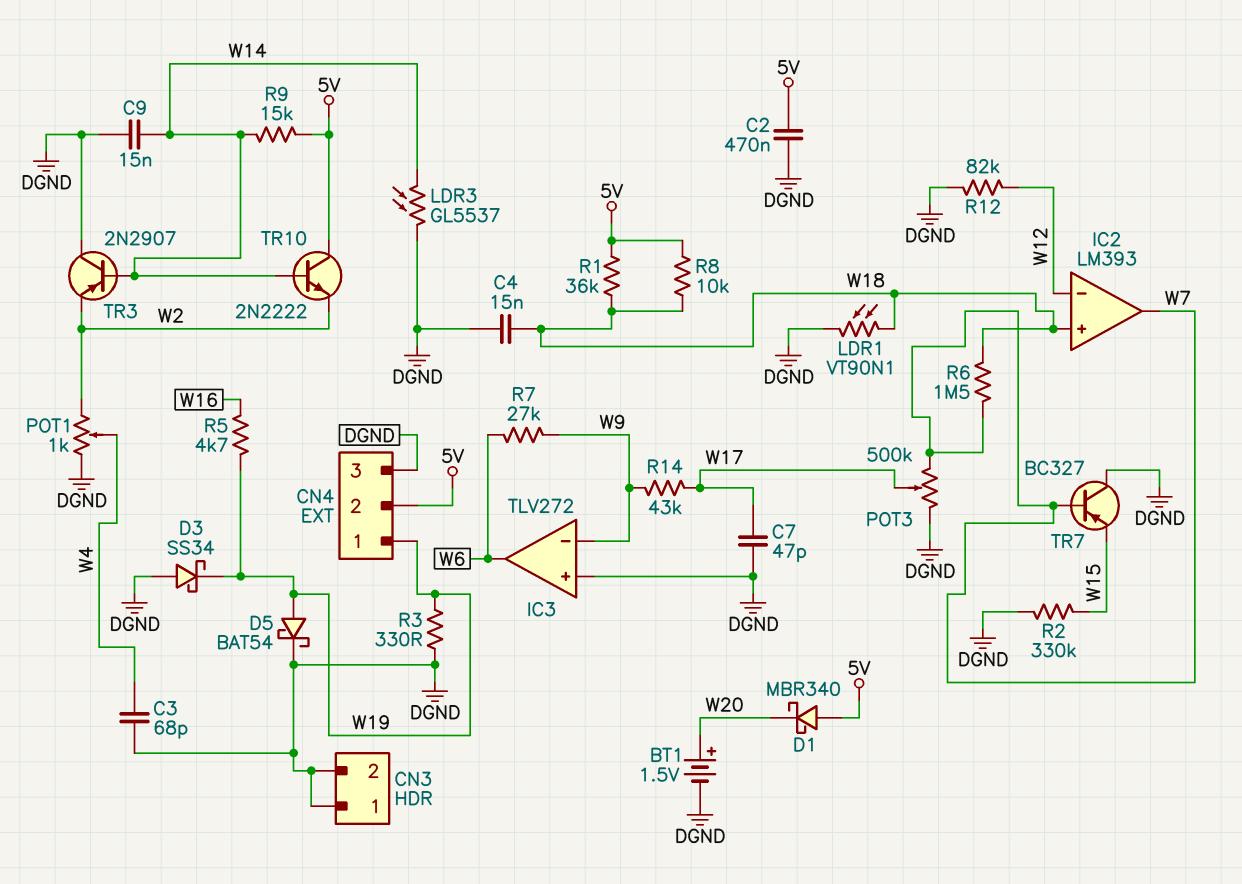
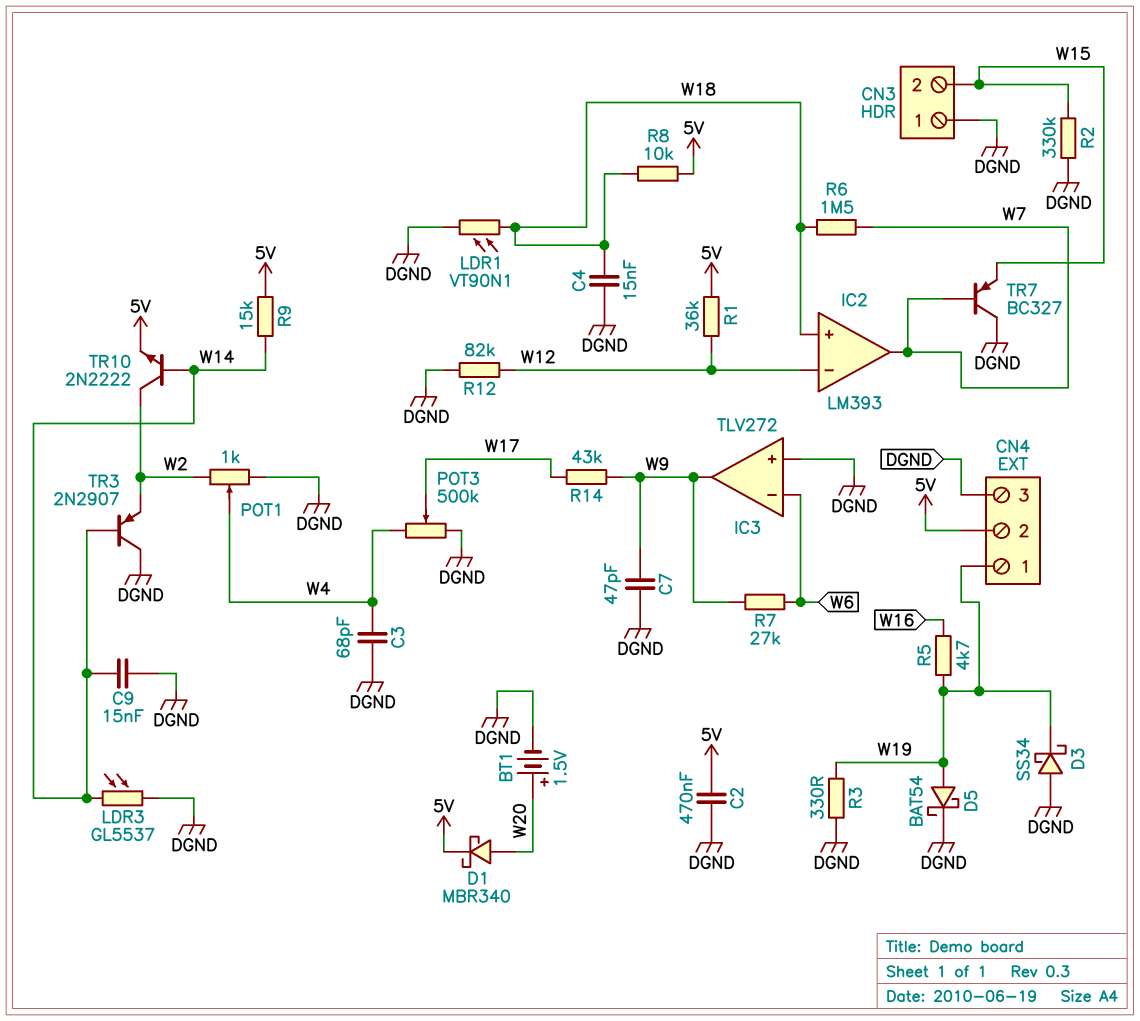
C7: 47pF (DGND, W17) -> 47pF (DGND, W9)
CN3 pin 2: DGND -> W15
D1: schottky MBR340 (A 5V, K W20) -> schottky MBR340 (A W20, K 5V)
IC3 pin in-: W9 -> W6
IC3 pin out: W6 -> W9
POT3: 500k (DGND, W7, wiper W17) -> 500k (DGND, W4, wiper W17)
R1: 36k (5V, W18) -> 36k (5V, W12)
TR10: NPN 2N2222 (B W14, C 5V, E W2) -> NPN 2N2222 (B W14, C W2, E 5V)

